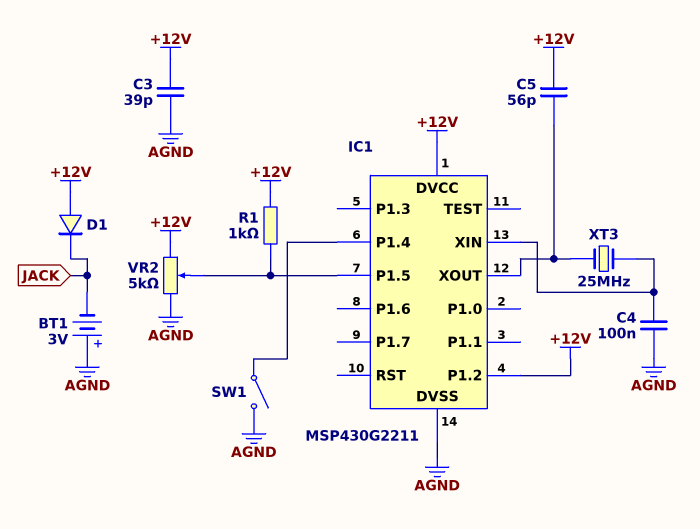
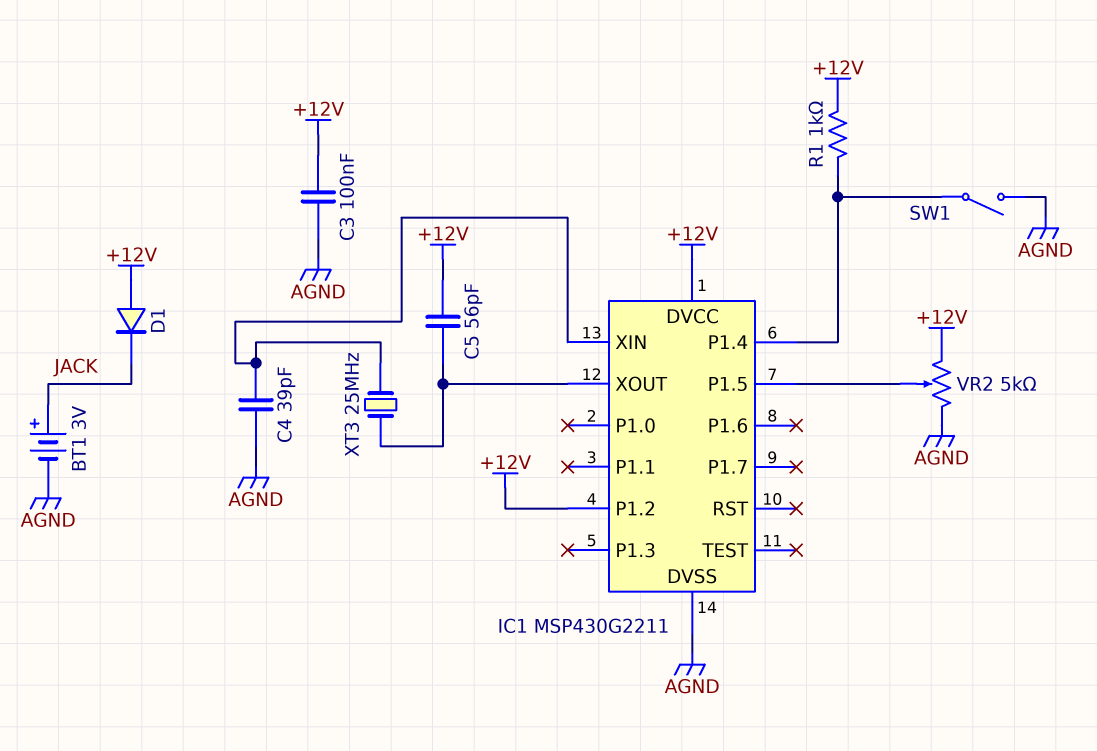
BT1: 3V (plus AGND, minus JACK) -> 3V (plus JACK, minus AGND)
C3: 39pF (+12V, AGND) -> 100nF (+12V, AGND)
C4: 100nF (AGND, IC1/XIN) -> 39pF (AGND, IC1/XIN)
R1: 1k (+12V, IC1/P1.5) -> 1k (+12V, IC1/P1.4)

